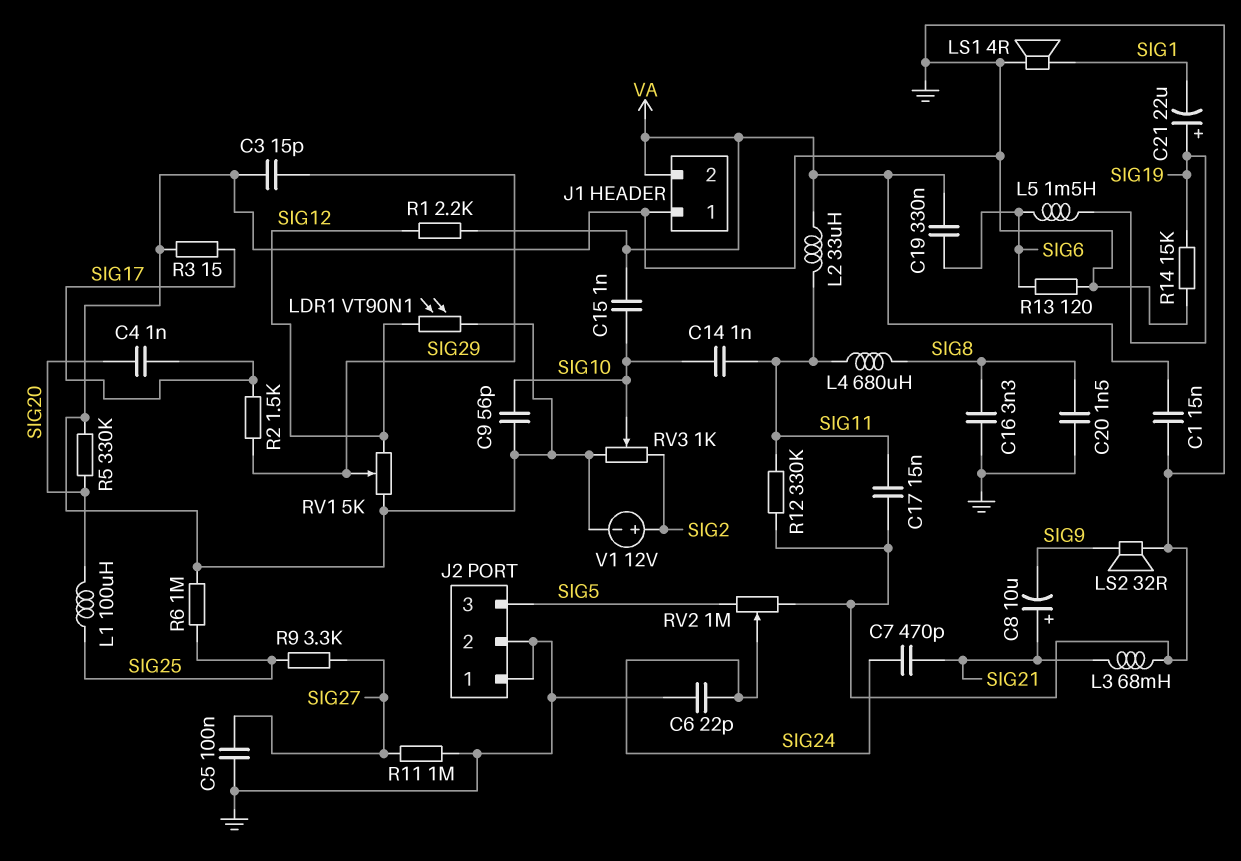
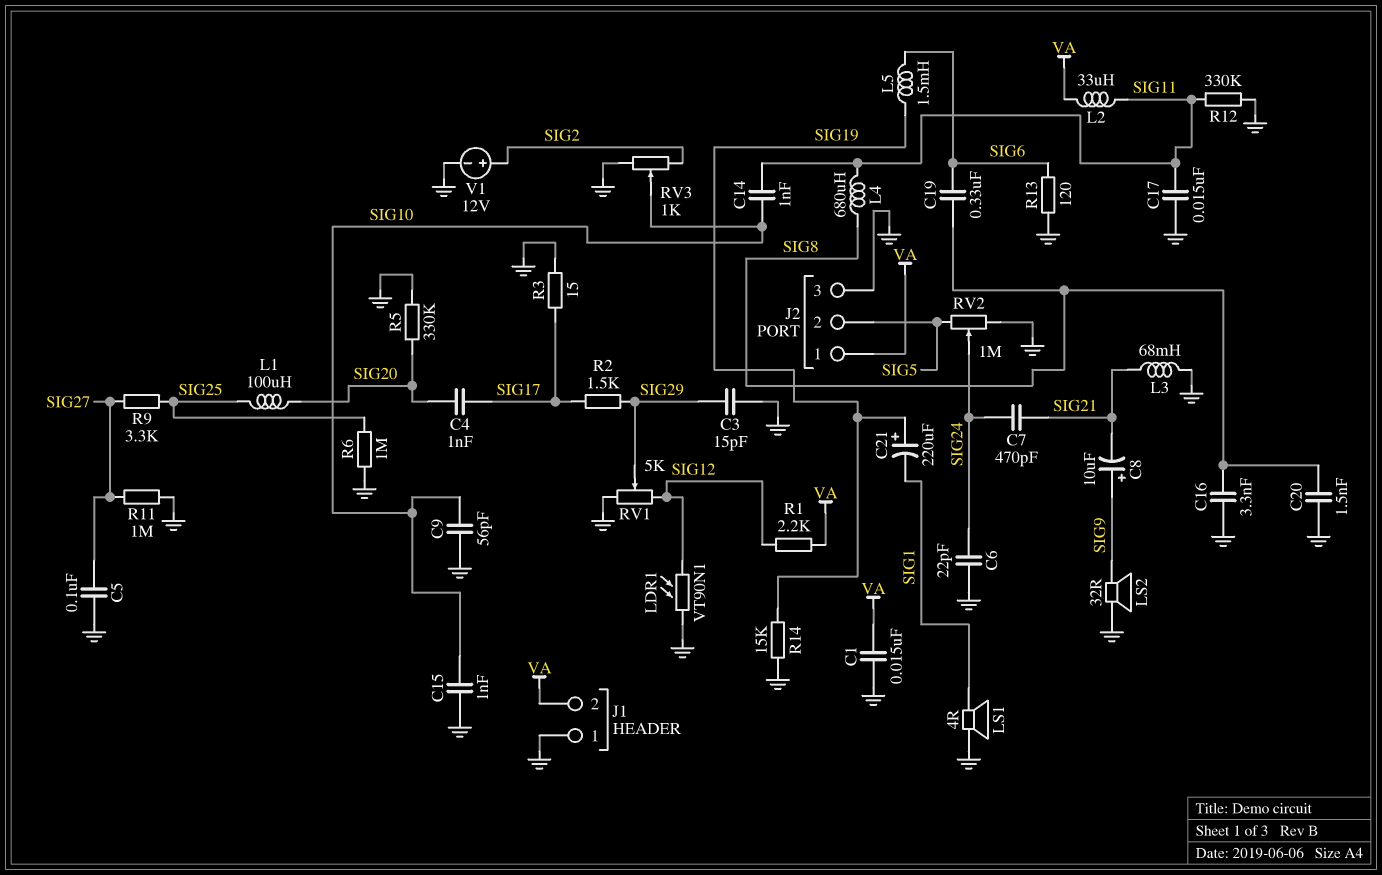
C8: 10uF (plus SIG21, minus SIG9) -> 10uF (plus SIG9, minus SIG21)
C15: 1nF (SIG10, VA) -> 1nF (GND, SIG10)
C19: 330nF (SIG6, VA) -> 330nF (SIG6, SIG8)
C21: 22uF (plus SIG19, minus SIG1) -> 220uF (plus SIG19, minus SIG1)
J2 pin 1: GND -> VA
J2 pin 2: GND -> SIG5
J2 pin 3: SIG5 -> GND

